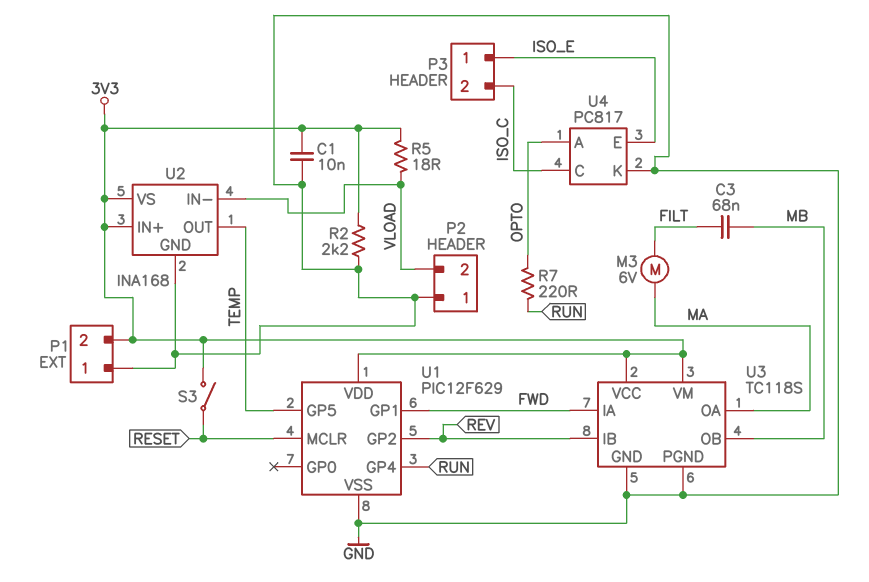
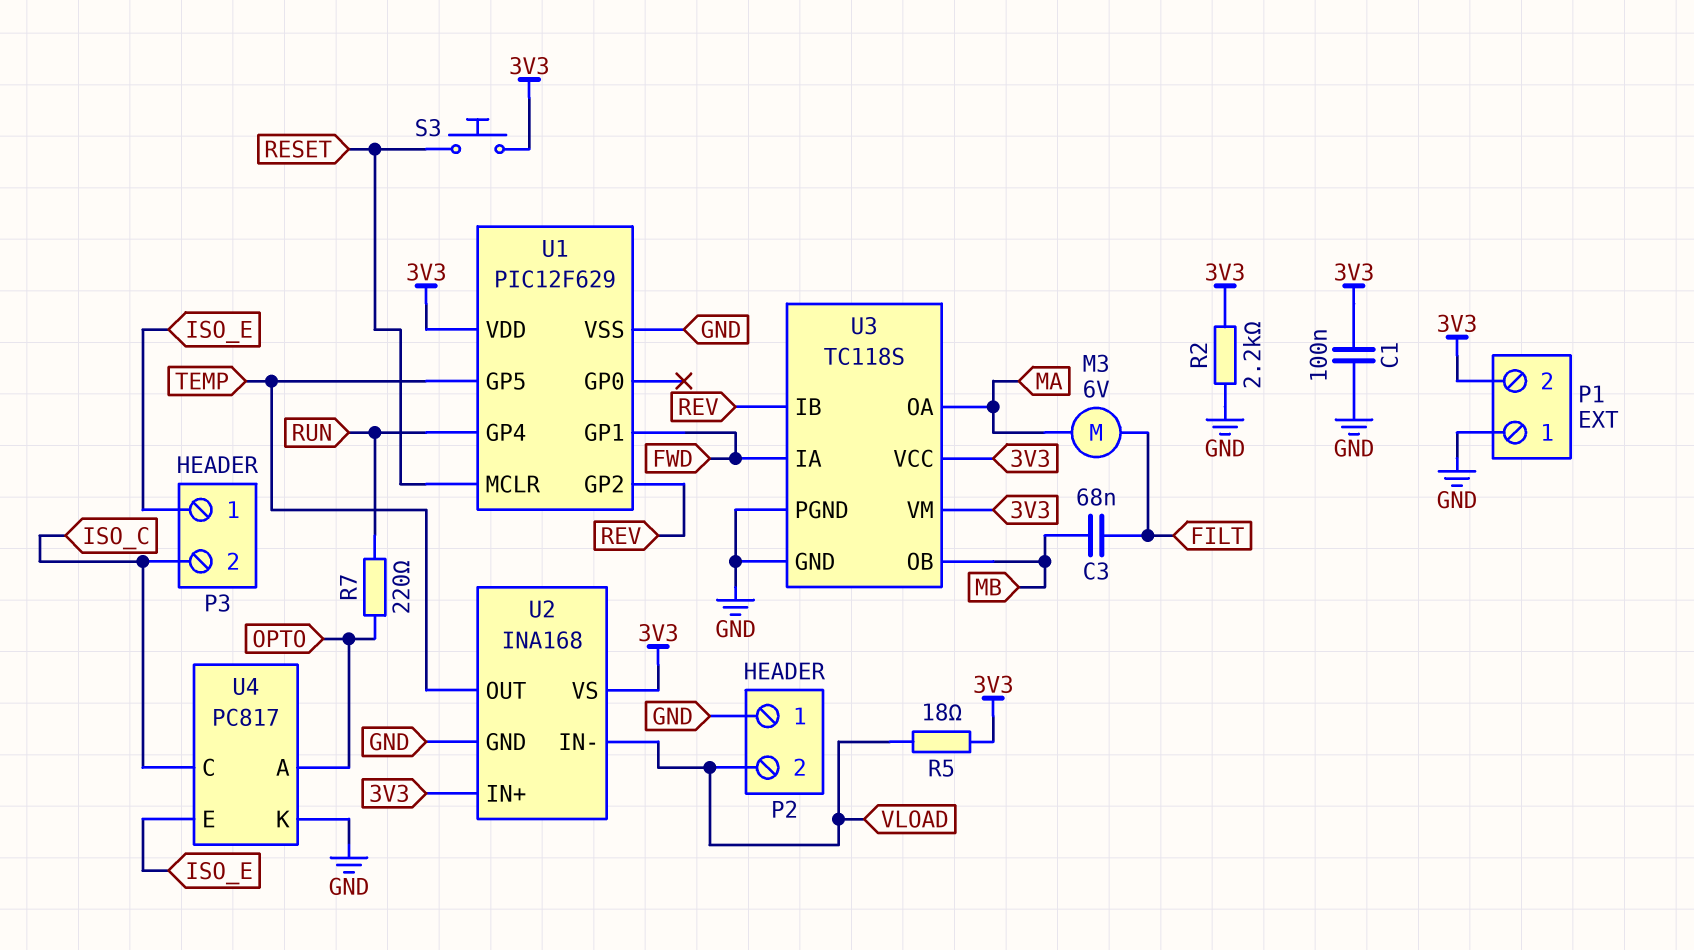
C1: 10nF (3V3, GND) -> 100nF (3V3, GND)
S3: switch (3V3, RESET) -> button (3V3, RESET)

